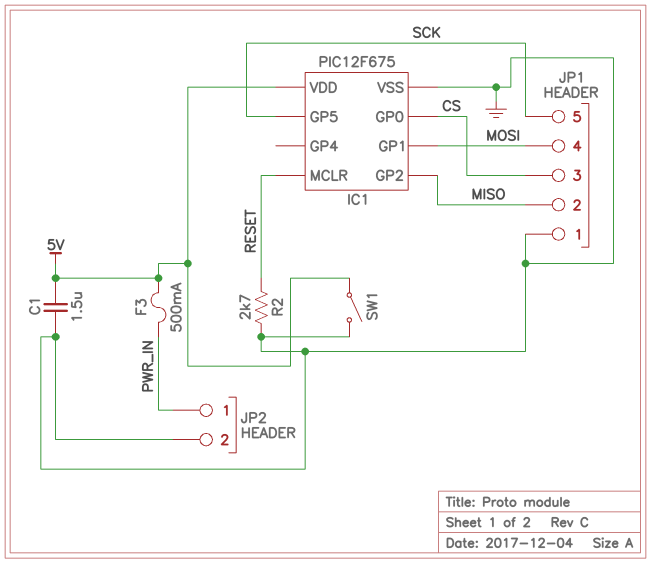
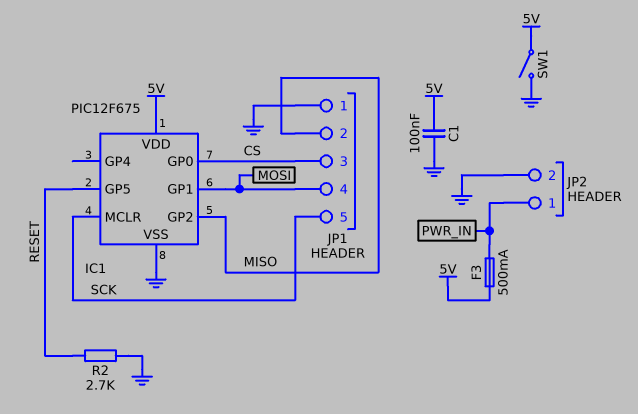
C1: 1.5uF (5V, GND) -> 100nF (5V, GND)
IC1 pin GP5: SCK -> RESET
IC1 pin MCLR: RESET -> SCK

